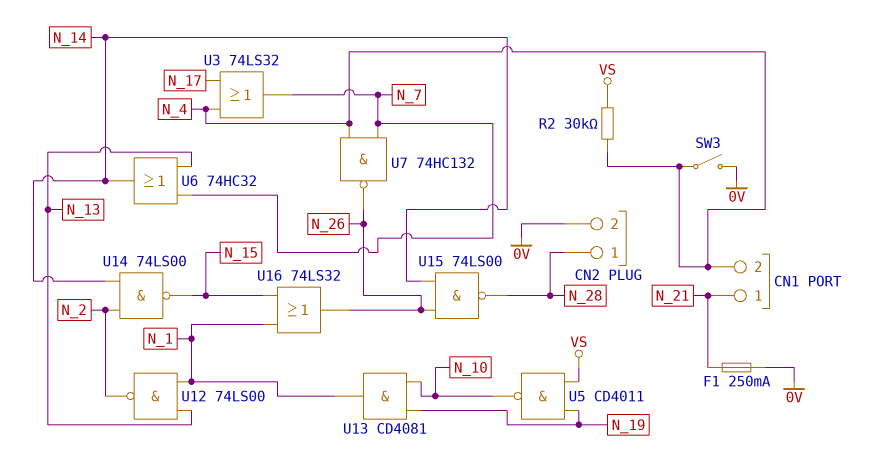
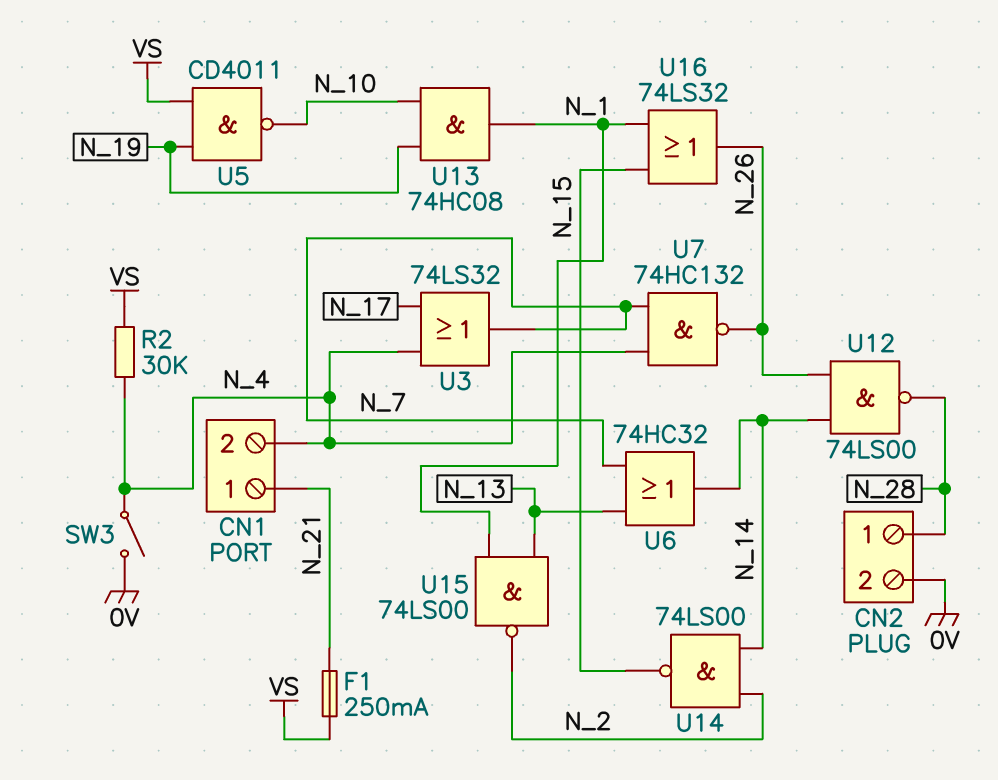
F1: 250mA (0V, N_21) -> 250mA (N_21, VS)
U12: NAND 74LS00 (in N_1, in N_13, out N_2) -> NAND 74LS00 (in N_14, in N_26, out N_28)
U13: AND CD4081 (in N_10, in N_19, out N_1) -> AND 74HC08 (in N_10, in N_19, out N_1)
U15: NAND 74LS00 (in N_14, in N_26, out N_28) -> NAND 74LS00 (in N_1, in N_13, out N_2)

